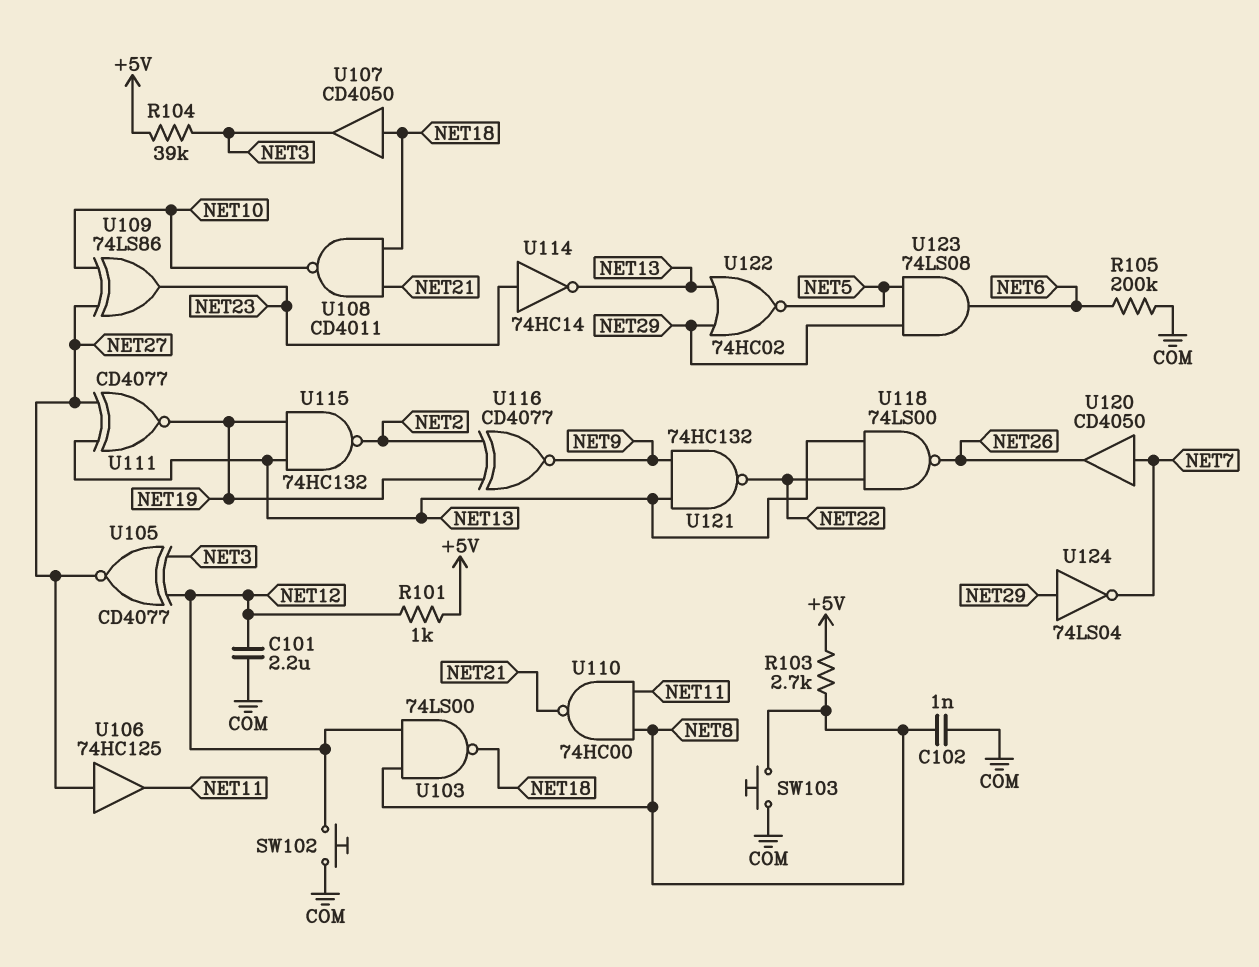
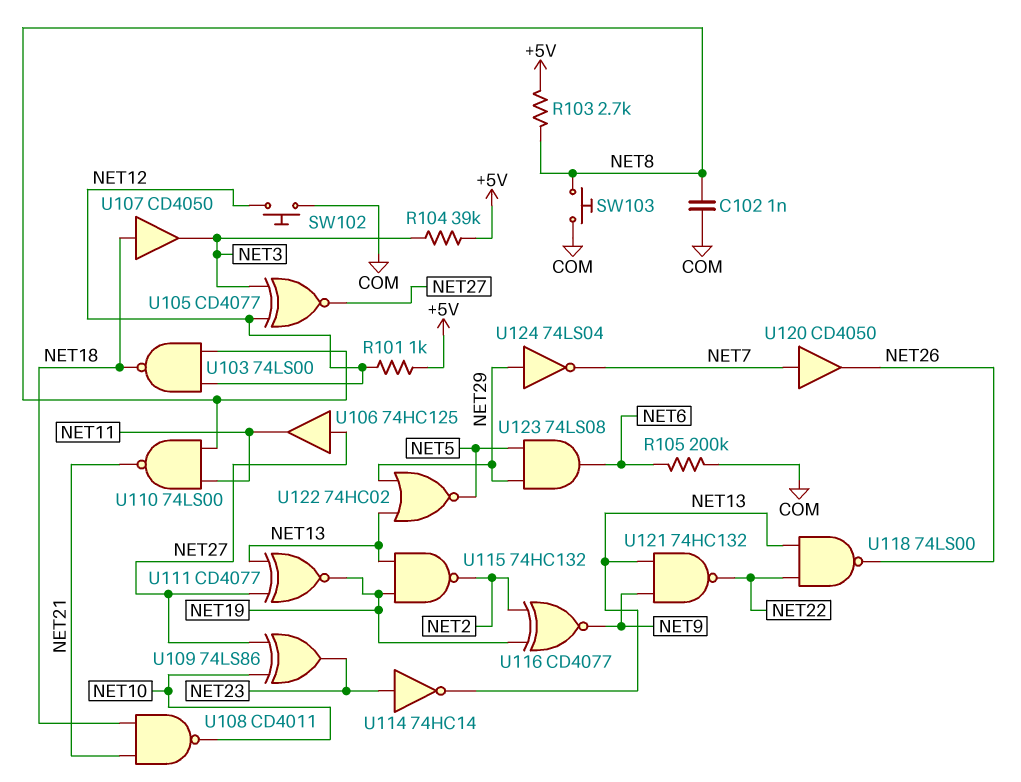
C101: 2.2uF (COM, NET12) -> none
U110: NAND 74HC00 (in NET8, in NET11, out NET21) -> NAND 74LS00 (in NET8, in NET11, out NET21)

